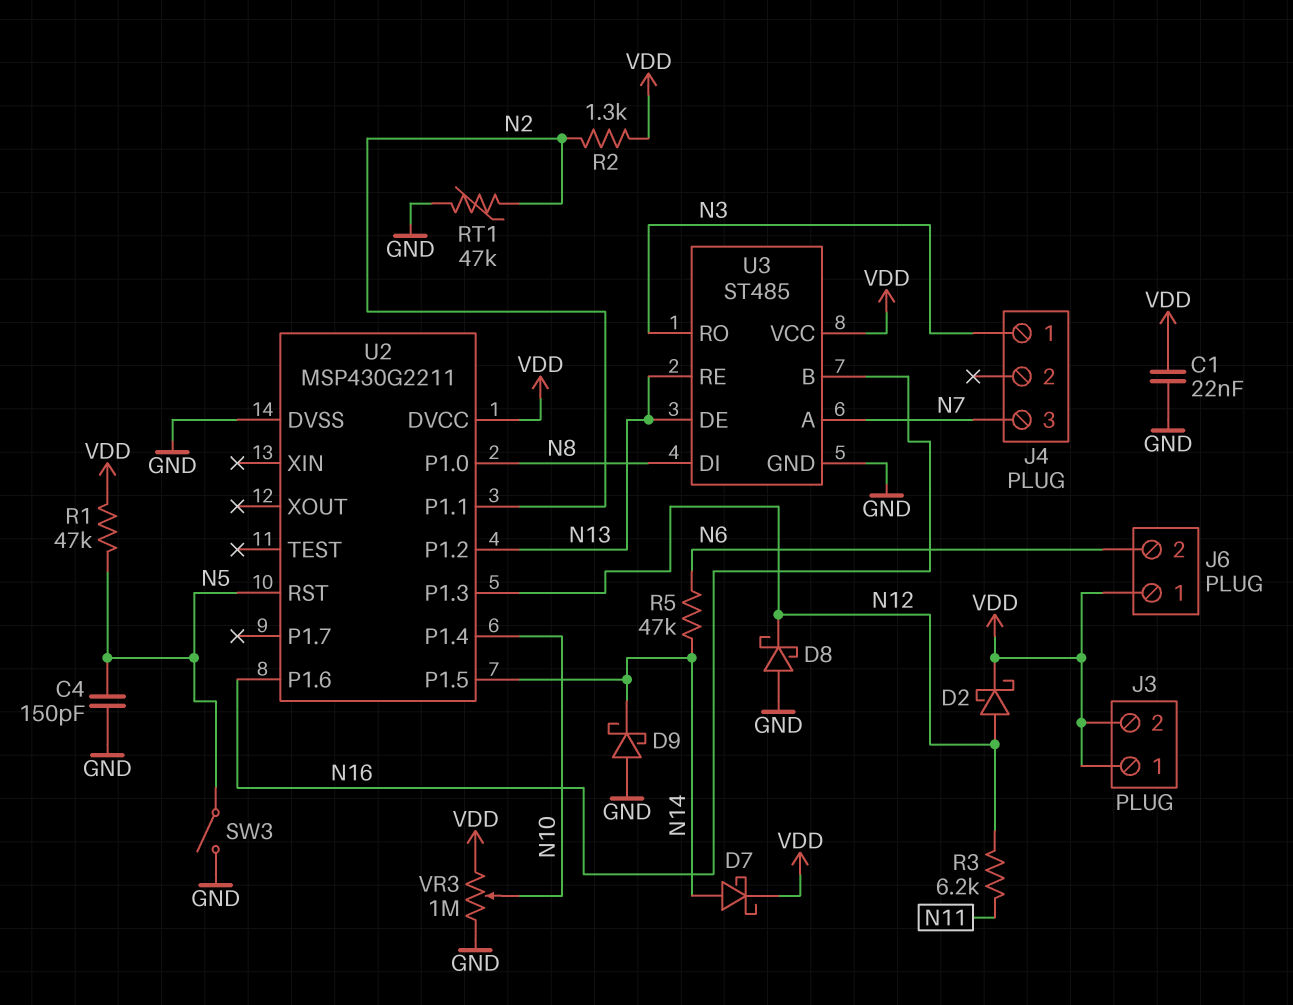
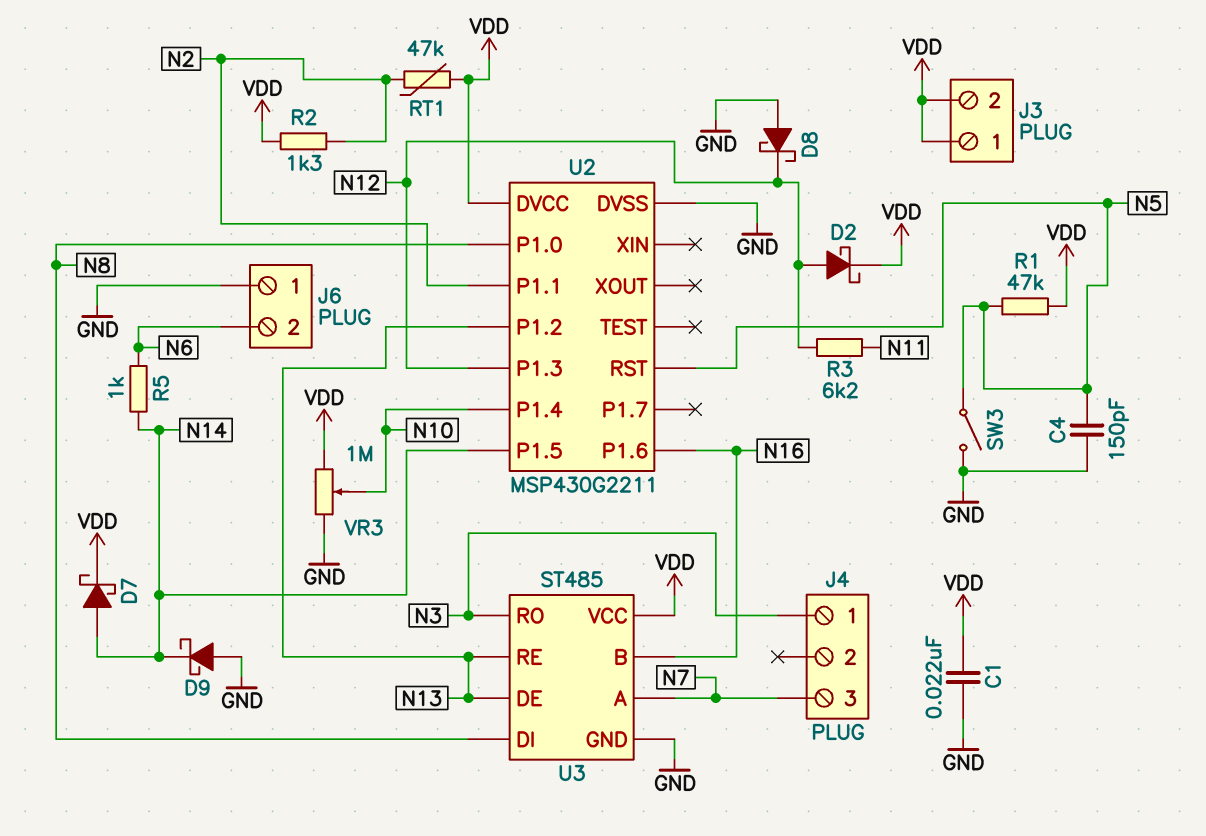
J6 pin 1: VDD -> GND
R5: 47k (N6, N14) -> 1k (N6, N14)
RT1: 47k (GND, N2) -> 47k (N2, VDD)

